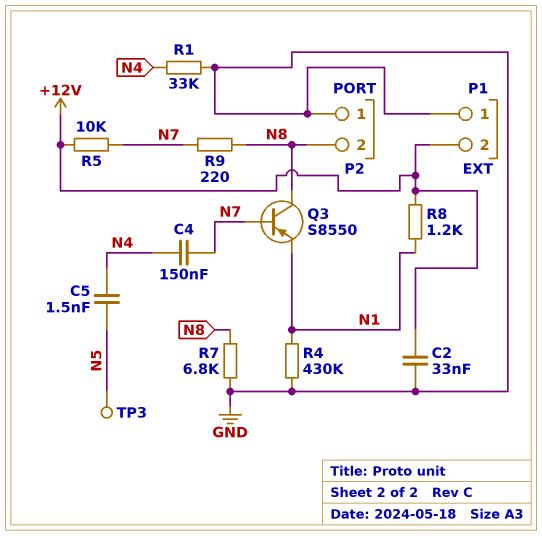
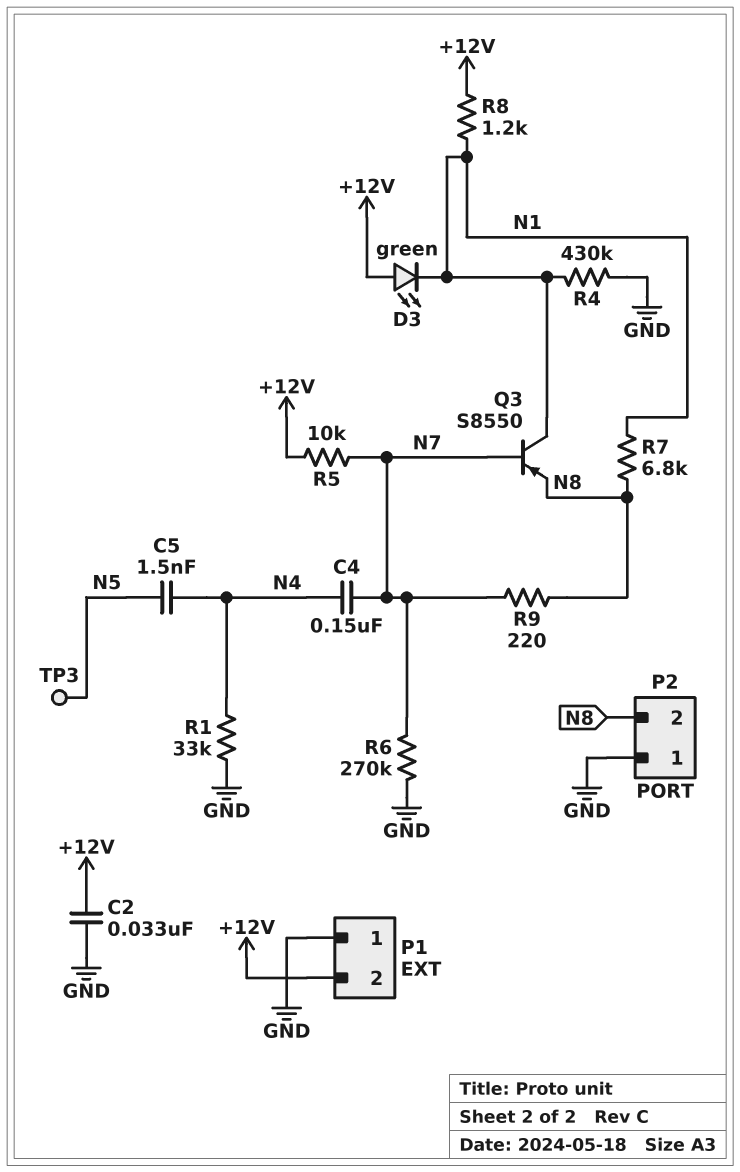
D3: none -> LED green (A +12V, K N1)
Q3: PNP S8550 (B N7, C N8, E N1) -> PNP S8550 (B N7, C N1, E N8)
R6: none -> 270k (GND, N7)
R7: 6.8k (GND, N8) -> 6.8k (N1, N8)

